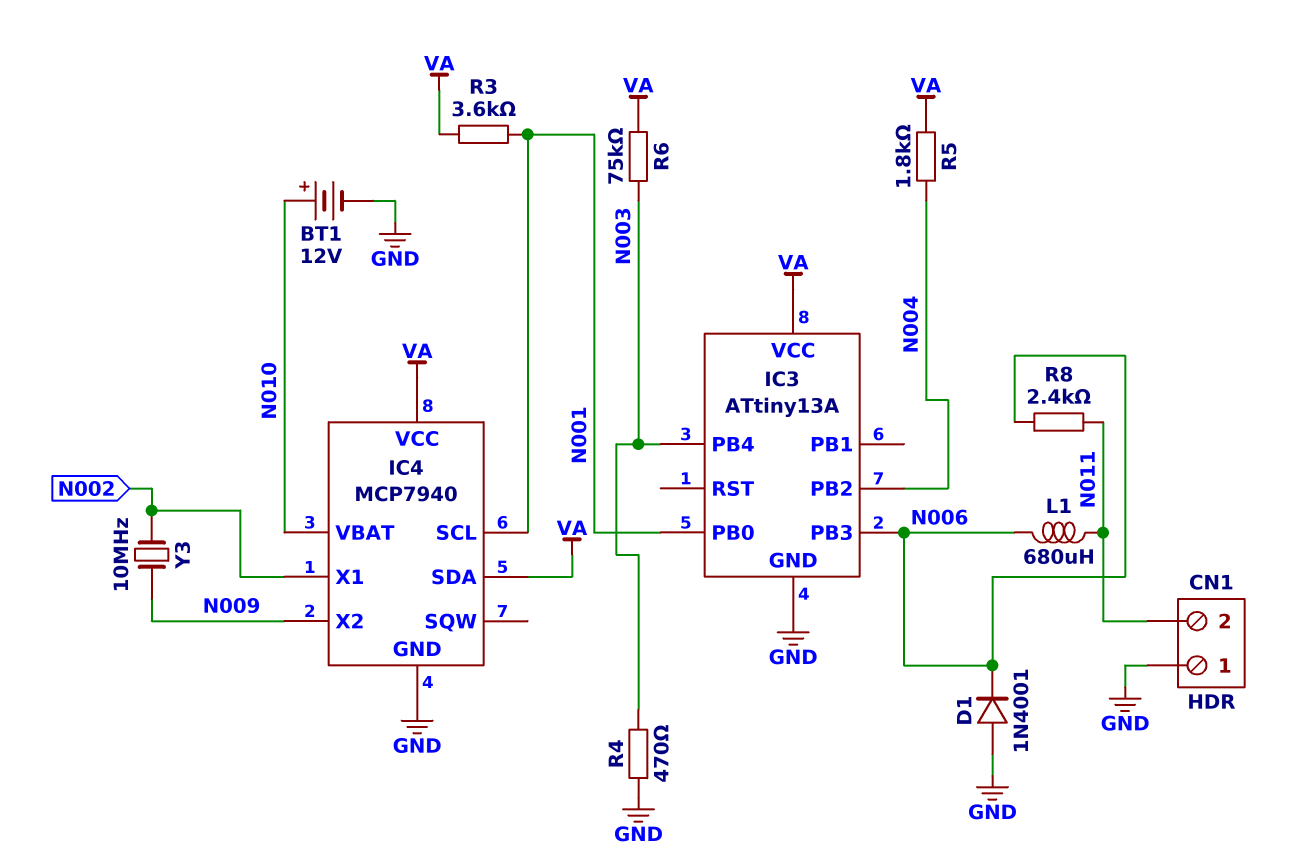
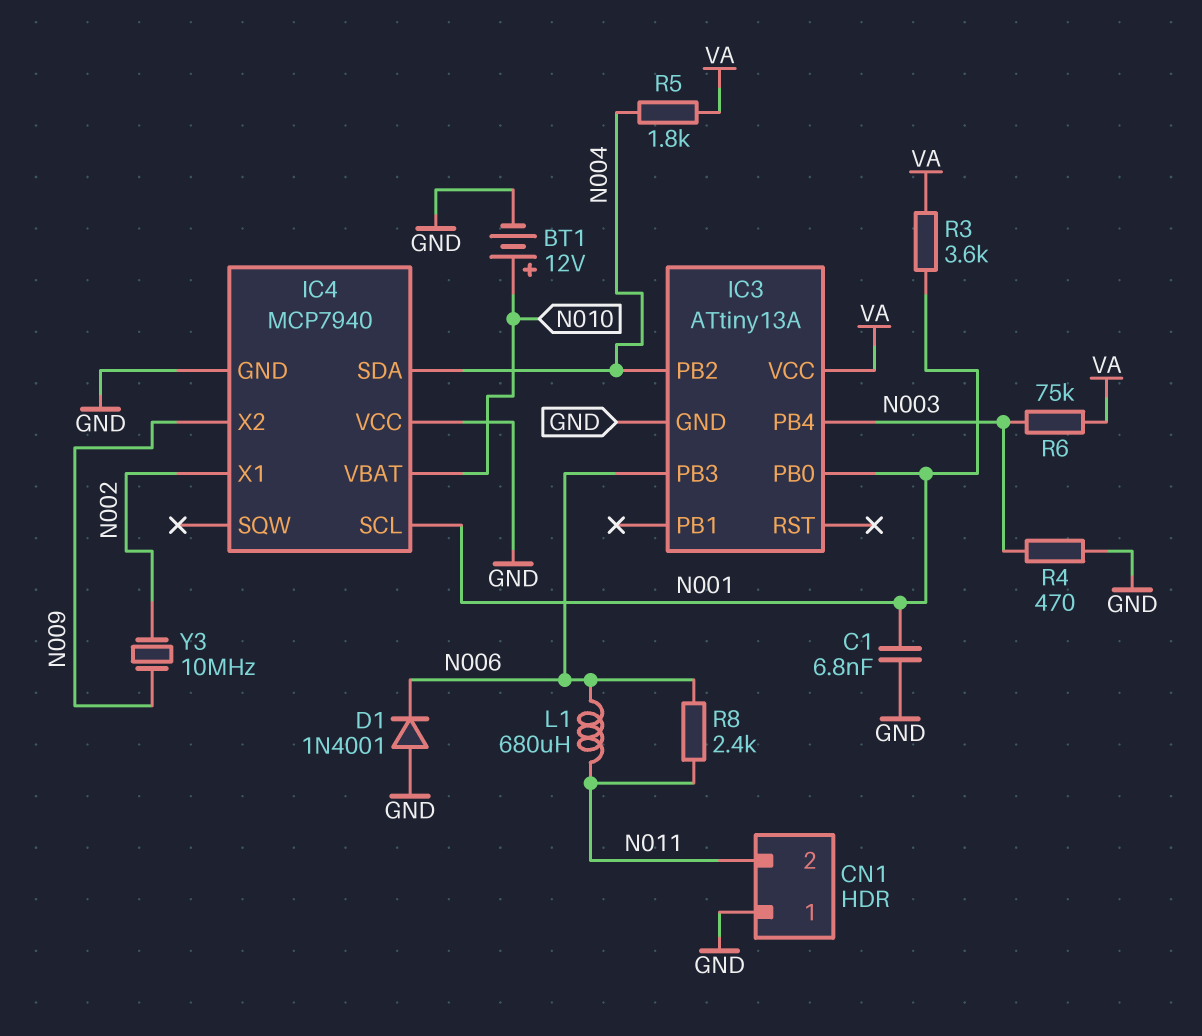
C1: none -> 6.8nF (GND, N001)
IC4 pin SDA: VA -> N004
IC4 pin VCC: VA -> GND

